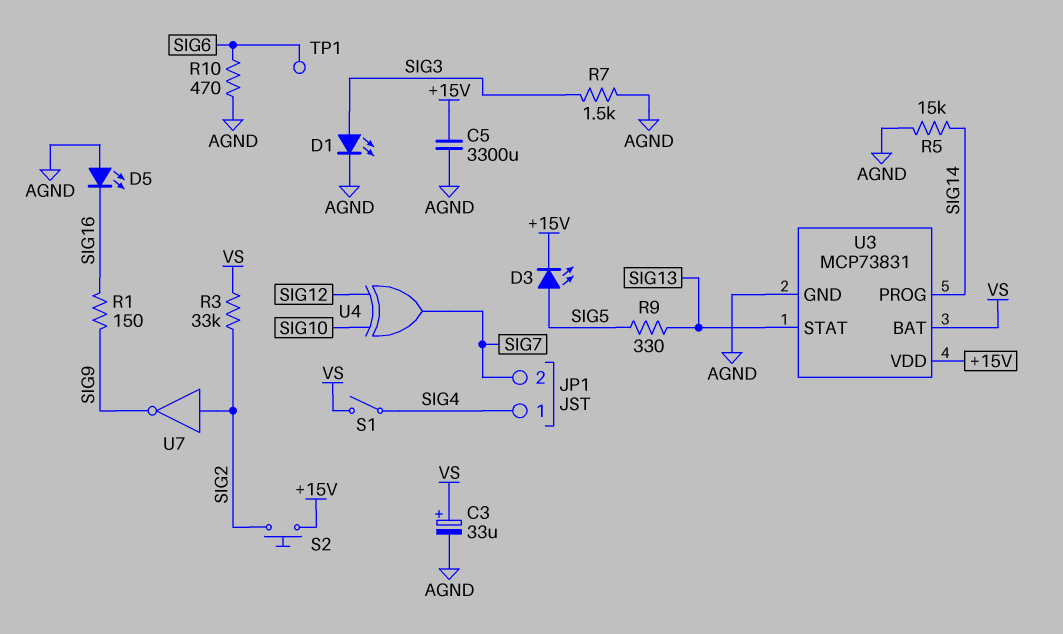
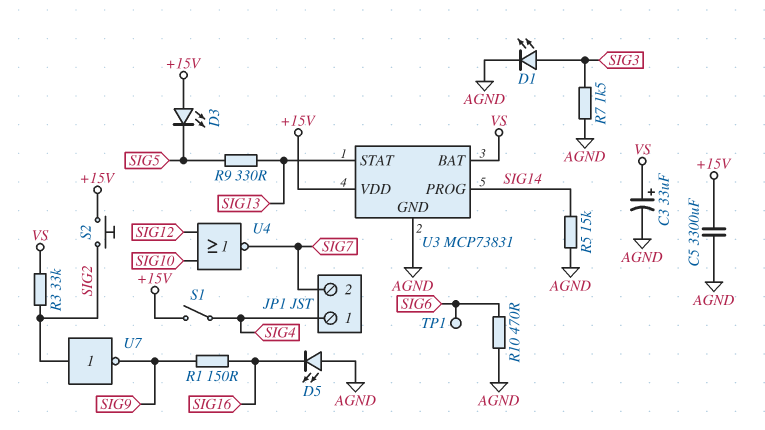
D3: LED (A SIG5, K +15V) -> LED (A +15V, K SIG5)
S1: switch (SIG4, VS) -> switch (+15V, SIG4)
U4: XOR (in SIG10, in SIG12, out SIG7) -> NOR (in SIG10, in SIG12, out SIG7)

